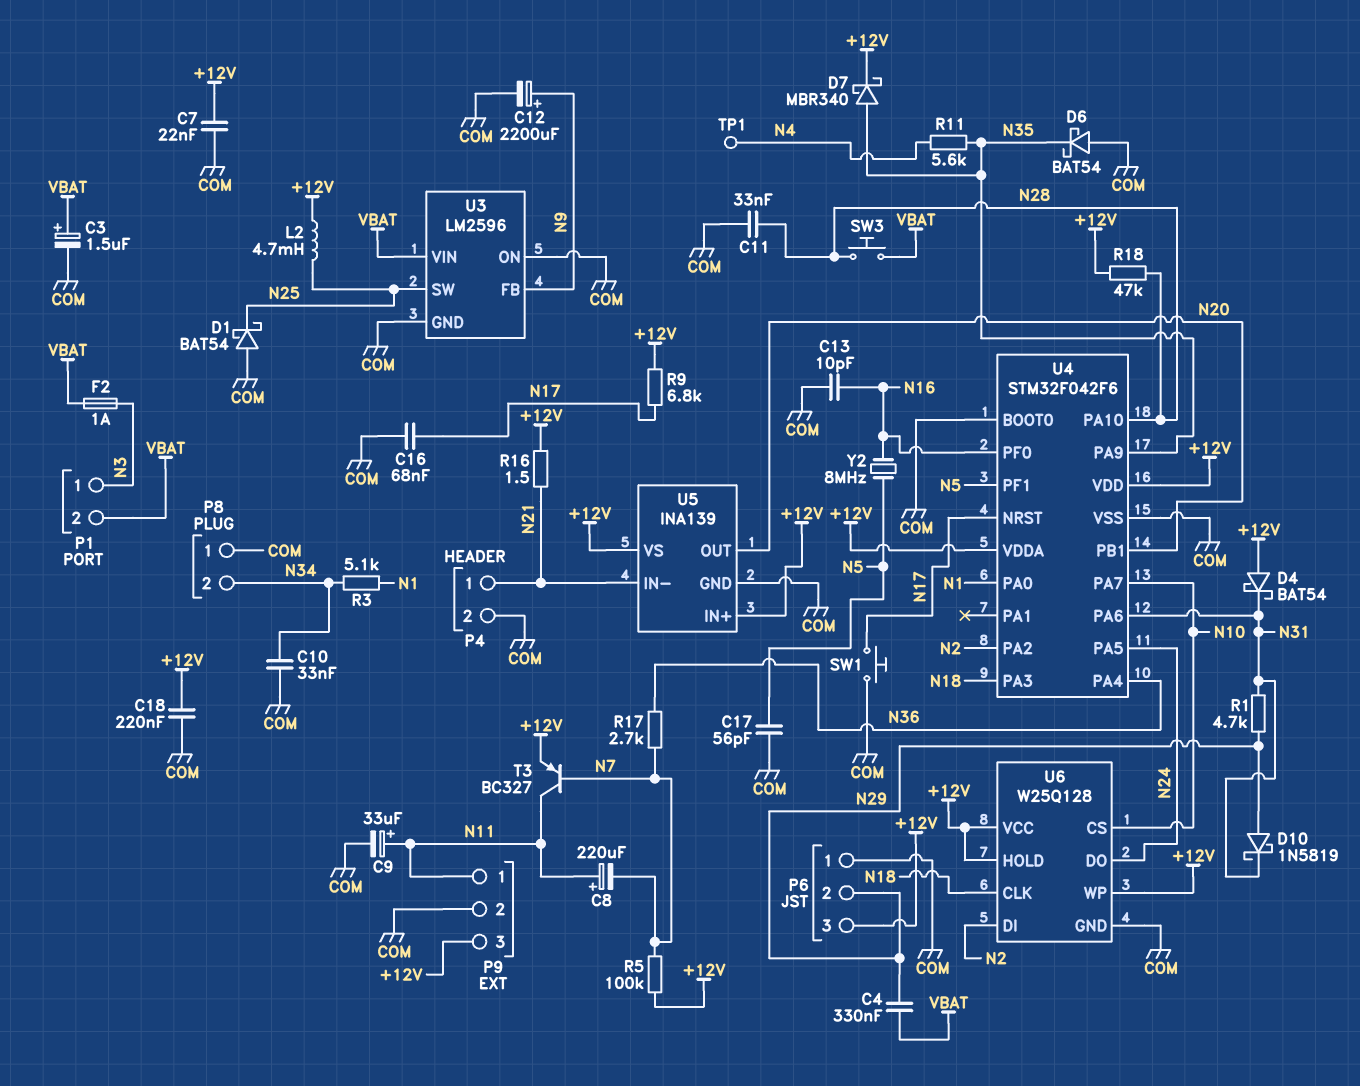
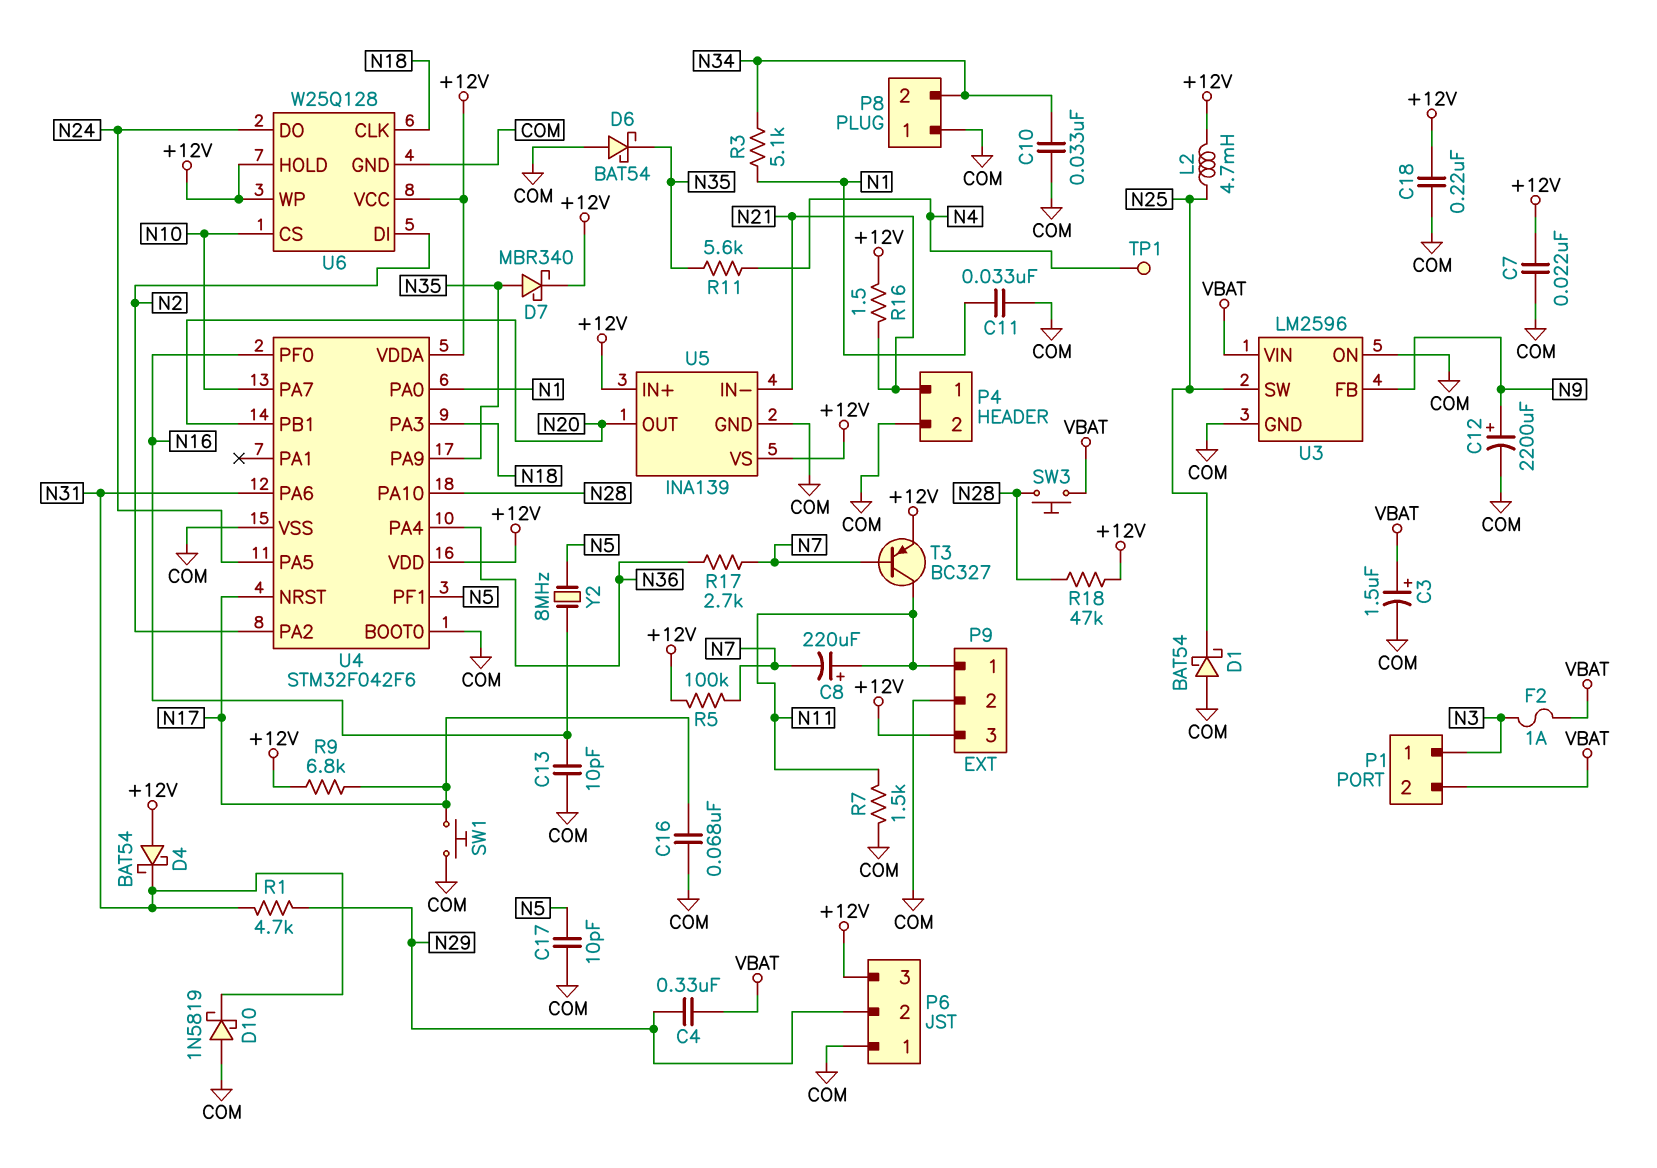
C9: 33uF (plus N11, minus COM) -> none
C11: 33nF (COM, N28) -> 33nF (COM, N1)
C17: 56pF (COM, N5) -> 10pF (COM, N5)
D10: schottky 1N5819 (A N29, K N31) -> schottky 1N5819 (A COM, K N31)
R7: none -> 1.5k (COM, N11)

